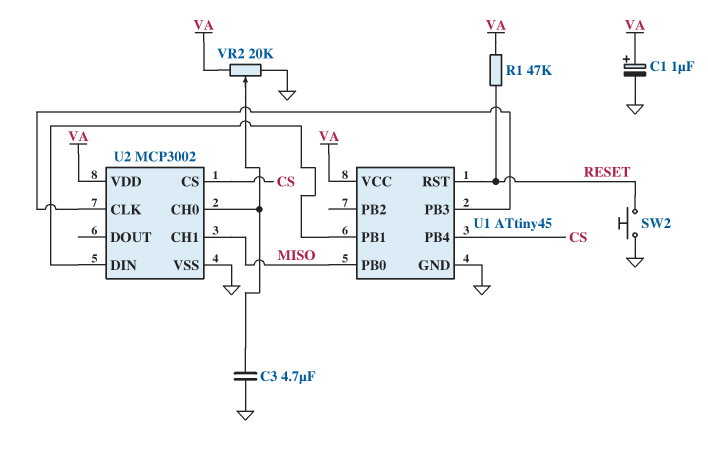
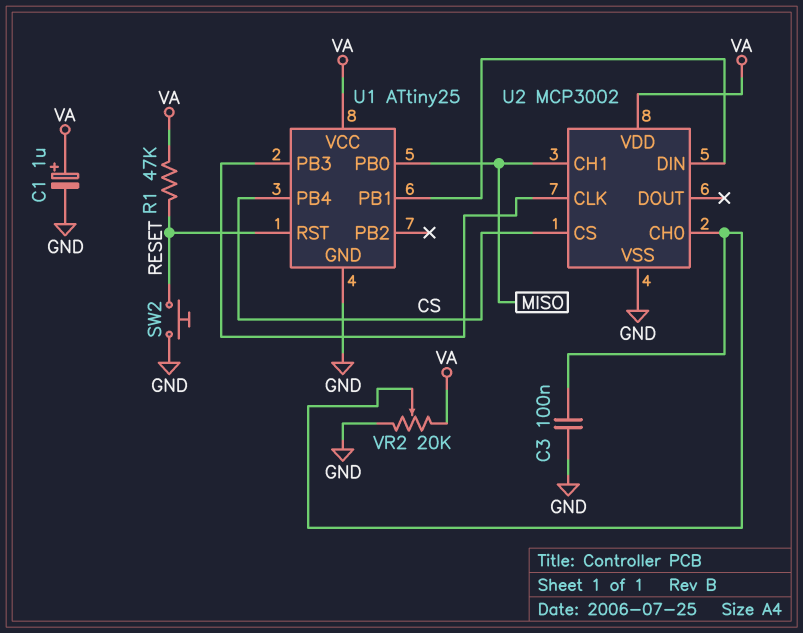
C3: 4.7uF (GND, U2/CH0) -> 100nF (GND, U2/CH0)
U1: ATtiny45 -> ATtiny25

